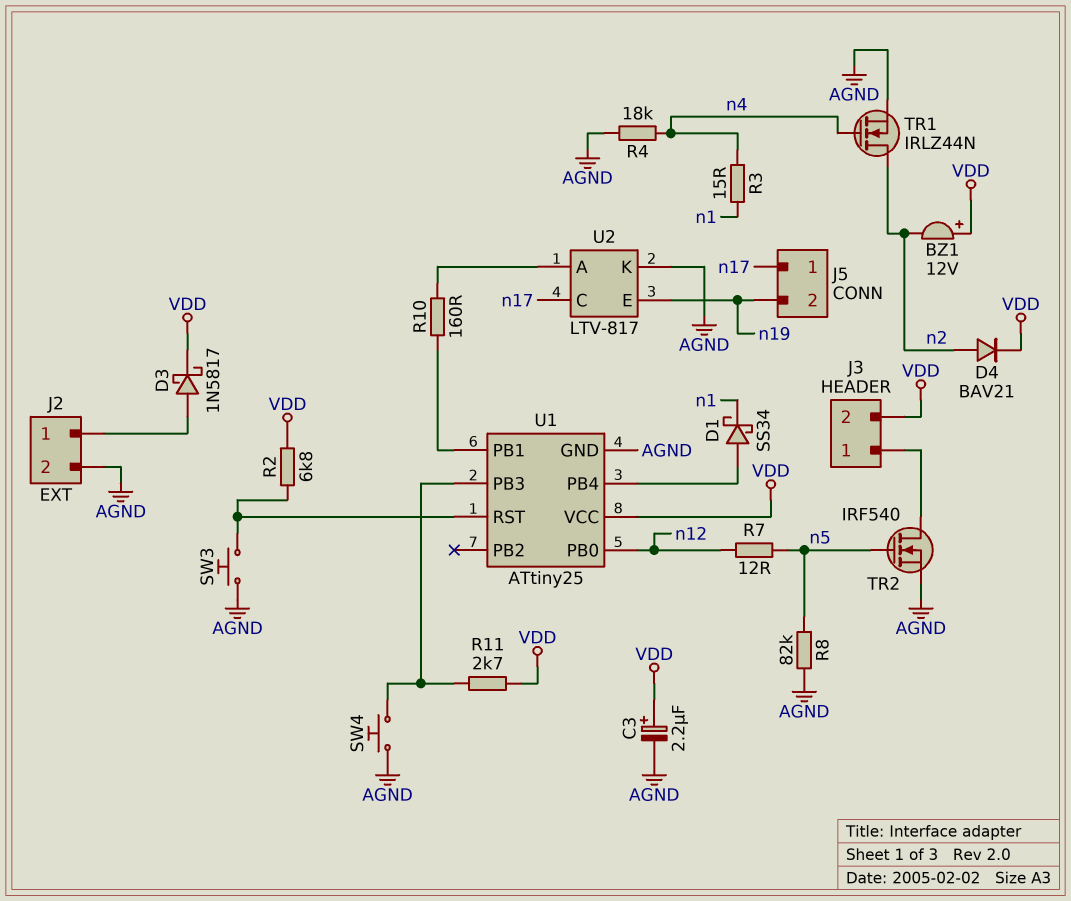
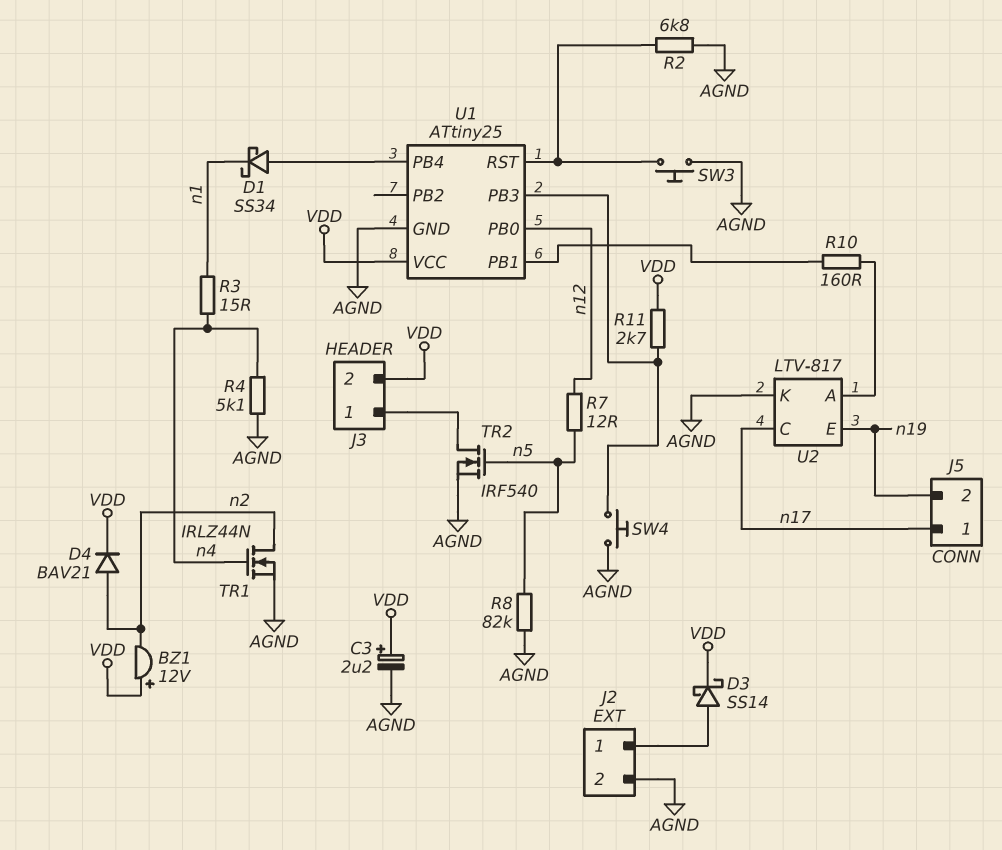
D3: schottky 1N5817 (A J2/1, K VDD) -> schottky SS14 (A J2/1, K VDD)
R2: 6.8k (U1/RST, VDD) -> 6.8k (AGND, U1/RST)
R4: 18k (AGND, n4) -> 5.1k (AGND, n4)

